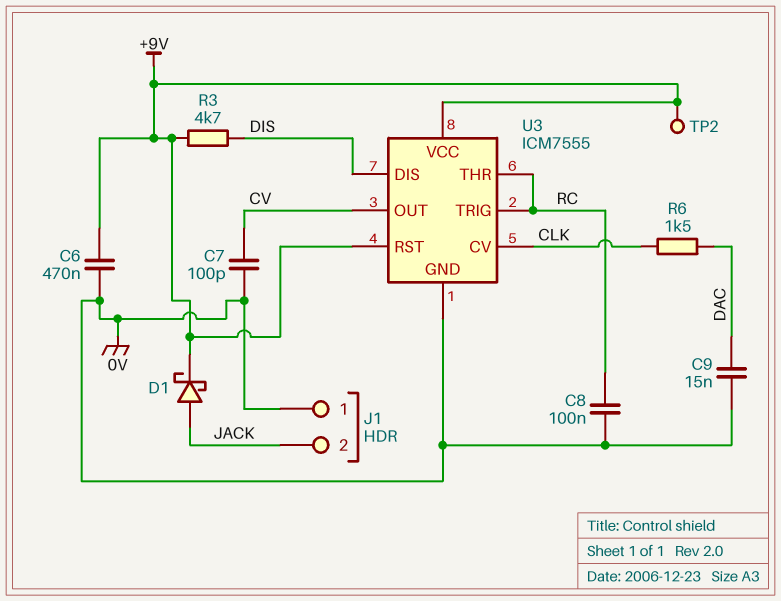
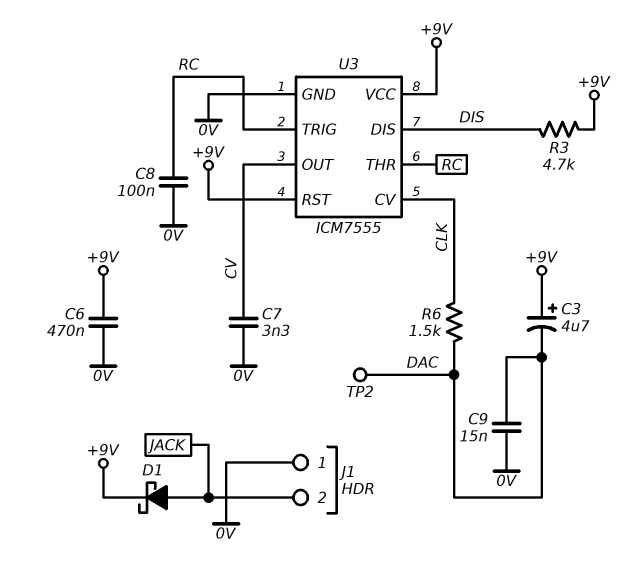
C3: none -> 4.7uF (plus +9V, minus DAC)
C7: 100pF (0V, CV) -> 3.3nF (0V, CV)
TP2: test point (+9V) -> test point (DAC)

